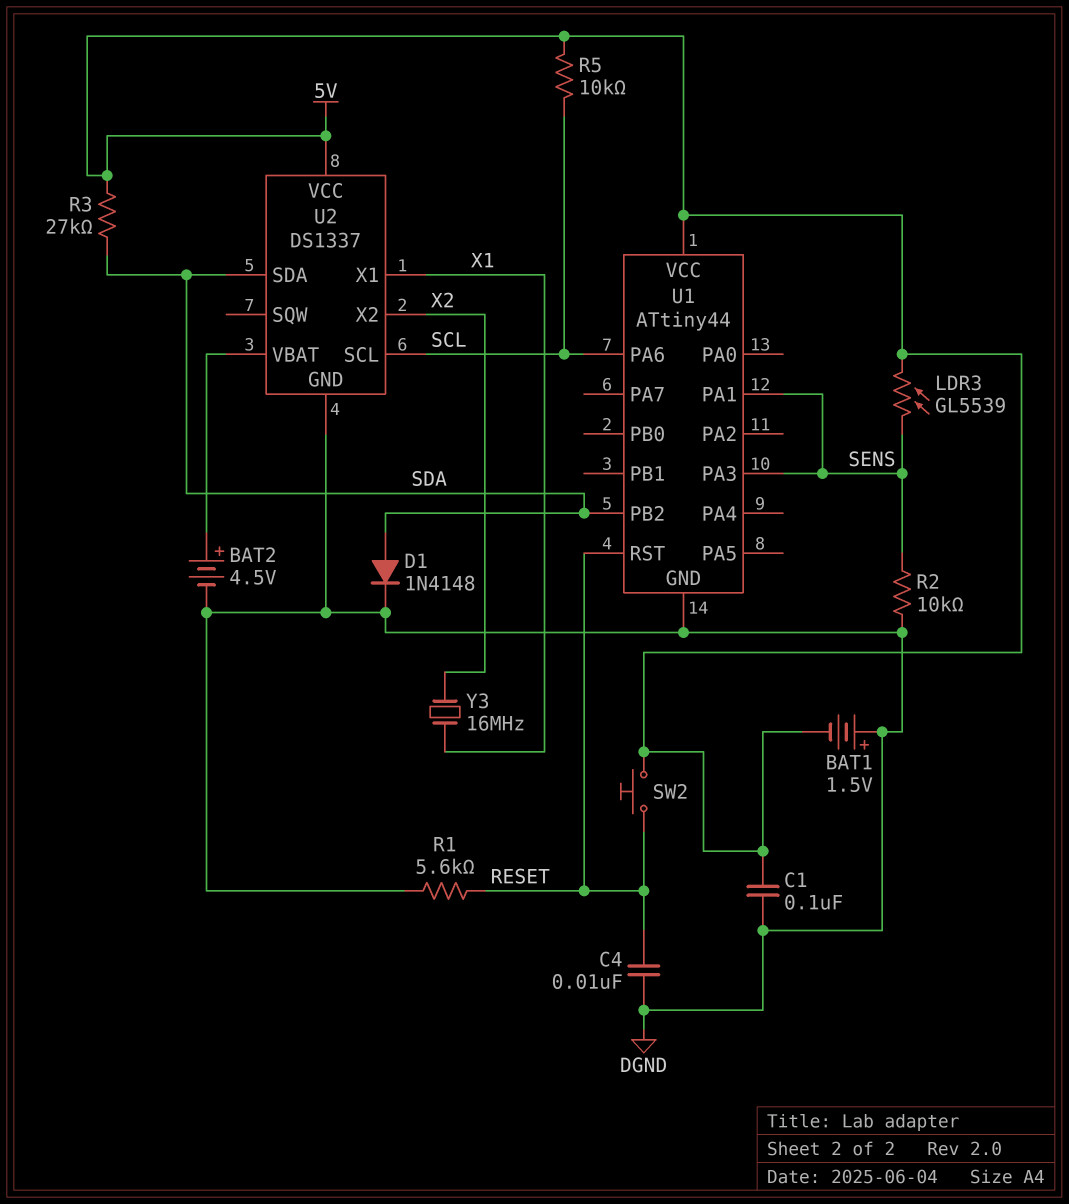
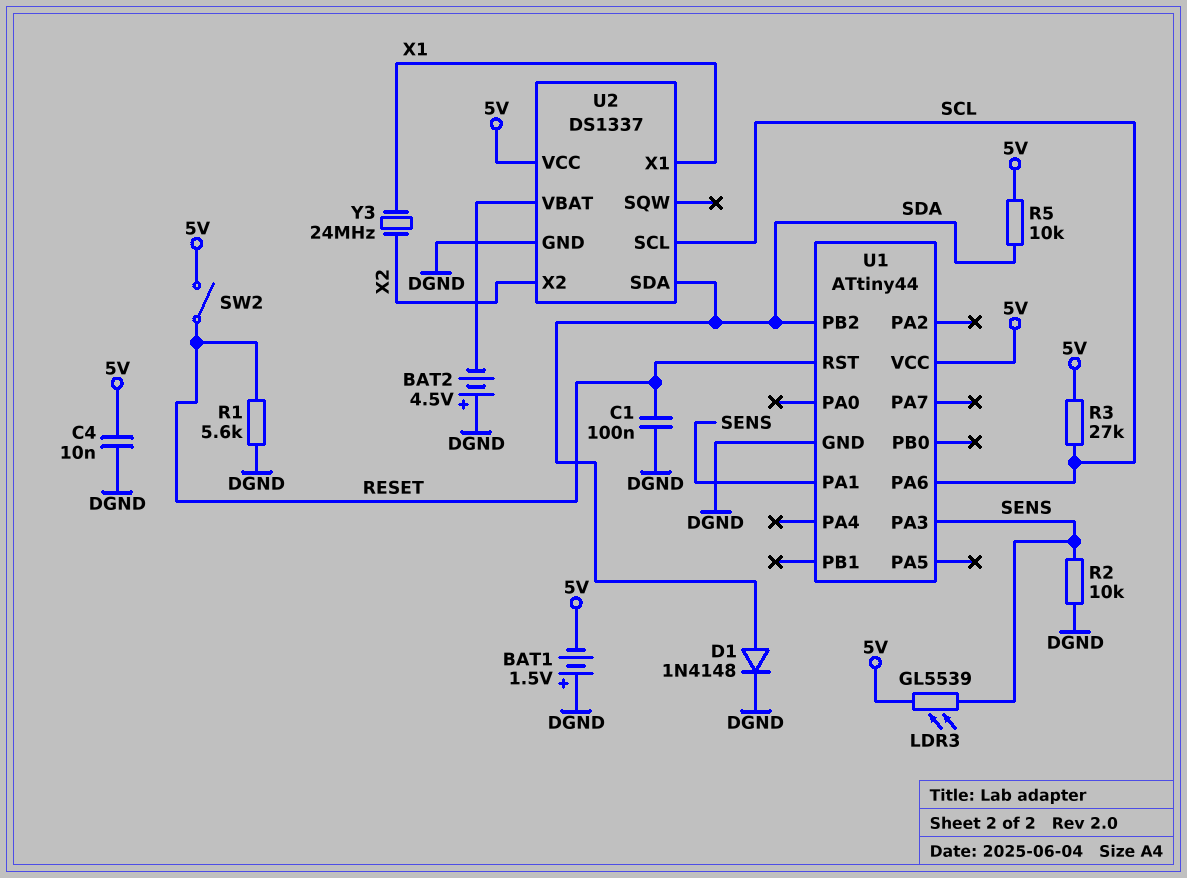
BAT2: 4.5V (plus U2/VBAT, minus DGND) -> 4.5V (plus DGND, minus U2/VBAT)
C1: 100nF (5V, DGND) -> 100nF (DGND, RESET)
C4: 10nF (DGND, RESET) -> 10nF (5V, DGND)
R3: 27k (5V, SDA) -> 27k (5V, SCL)
R5: 10k (5V, SCL) -> 10k (5V, SDA)
SW2: button (5V, RESET) -> switch (5V, RESET)
Y3: 16MHz (X1, X2) -> 24MHz (X1, X2)

